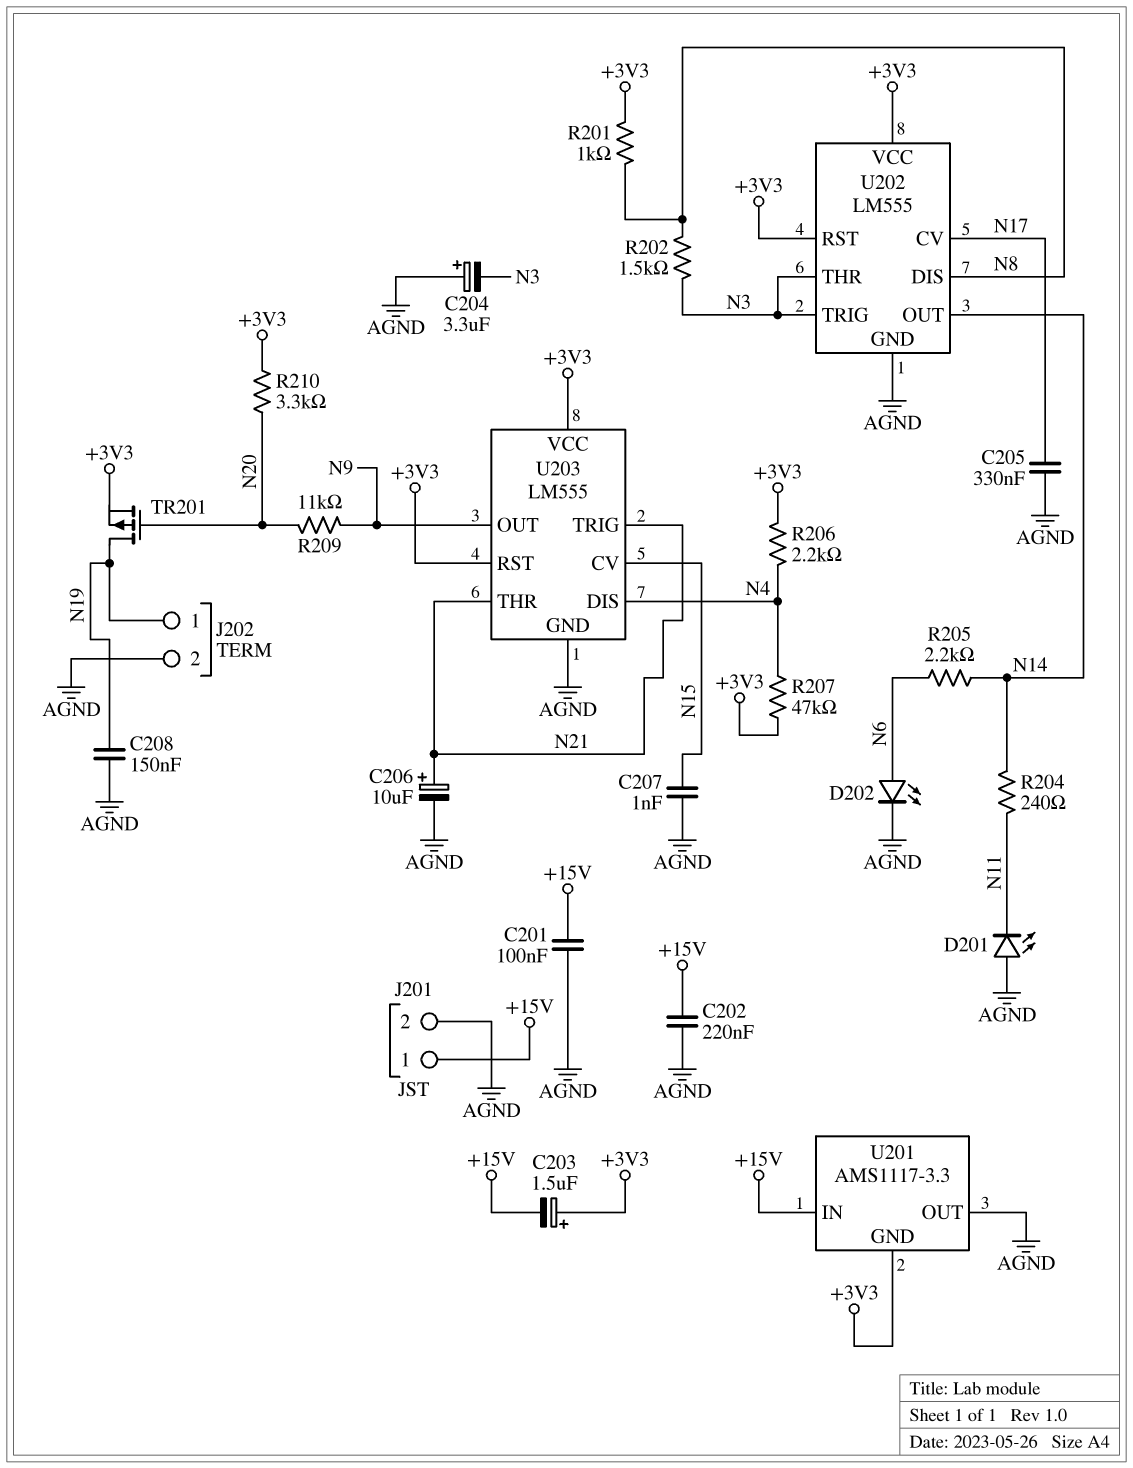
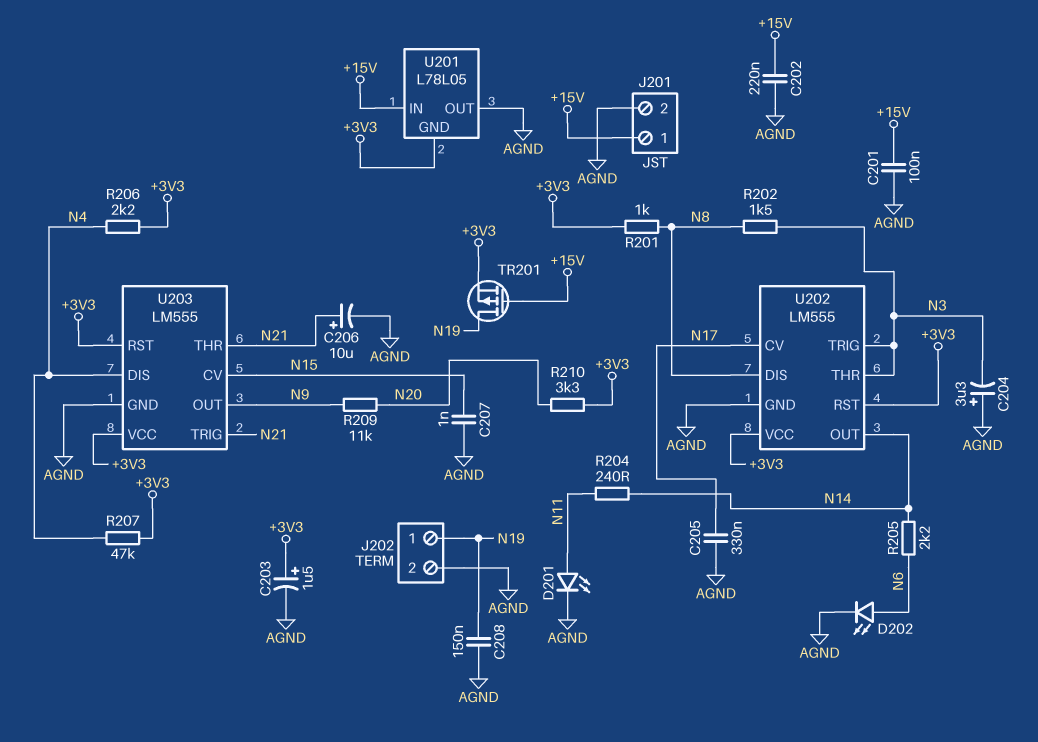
C203: 1.5uF (plus +3V3, minus +15V) -> 1.5uF (plus +3V3, minus AGND)
D201: LED (A AGND, K N11) -> LED (A N11, K AGND)
TR201: PMOS (G N20, D N19, S +3V3) -> PMOS (G +15V, D N19, S +3V3)
U201: AMS1117-3.3 -> L78L05

